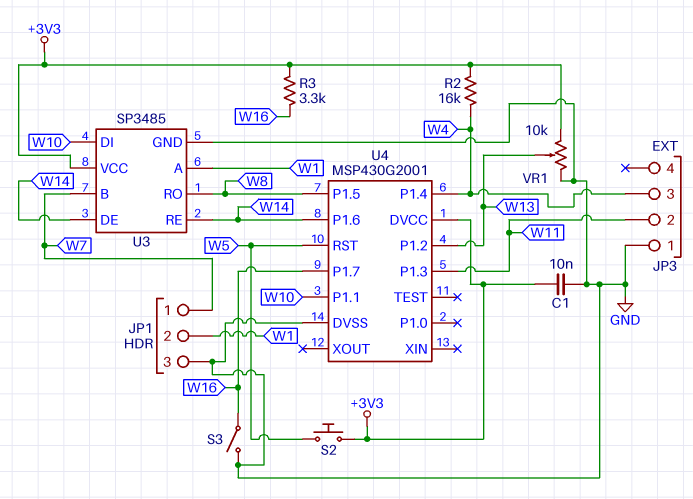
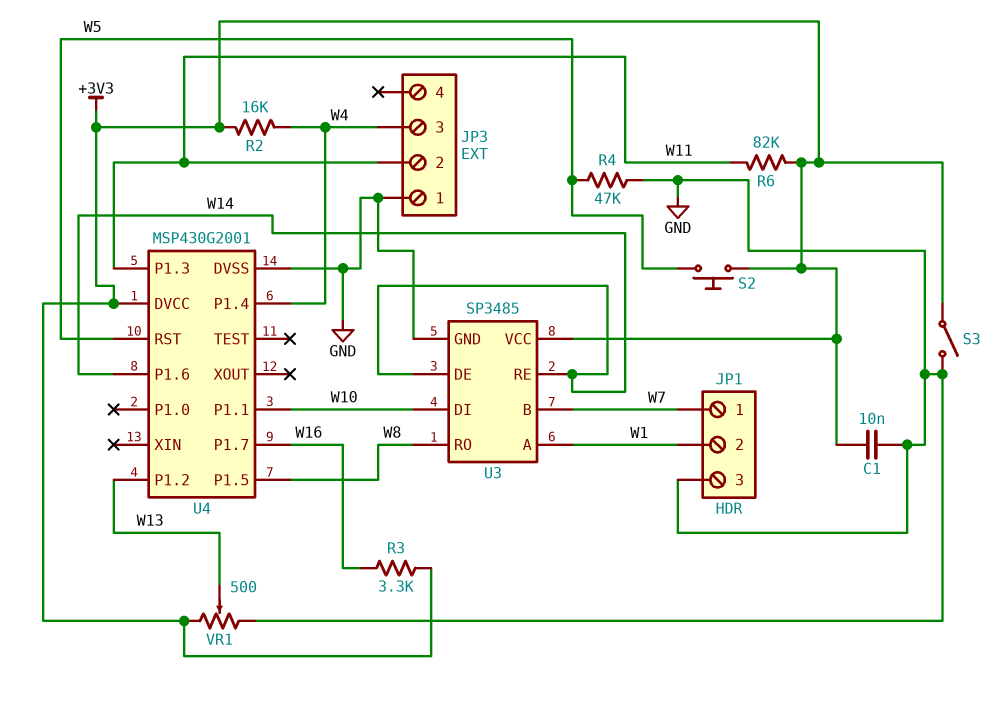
R4: none -> 47k (GND, W5)
R6: none -> 82k (+3V3, W11)
S3: switch (GND, W16) -> switch (+3V3, GND)
VR1: 10k (+3V3, GND, wiper W13) -> 500 (+3V3, GND, wiper W13)

